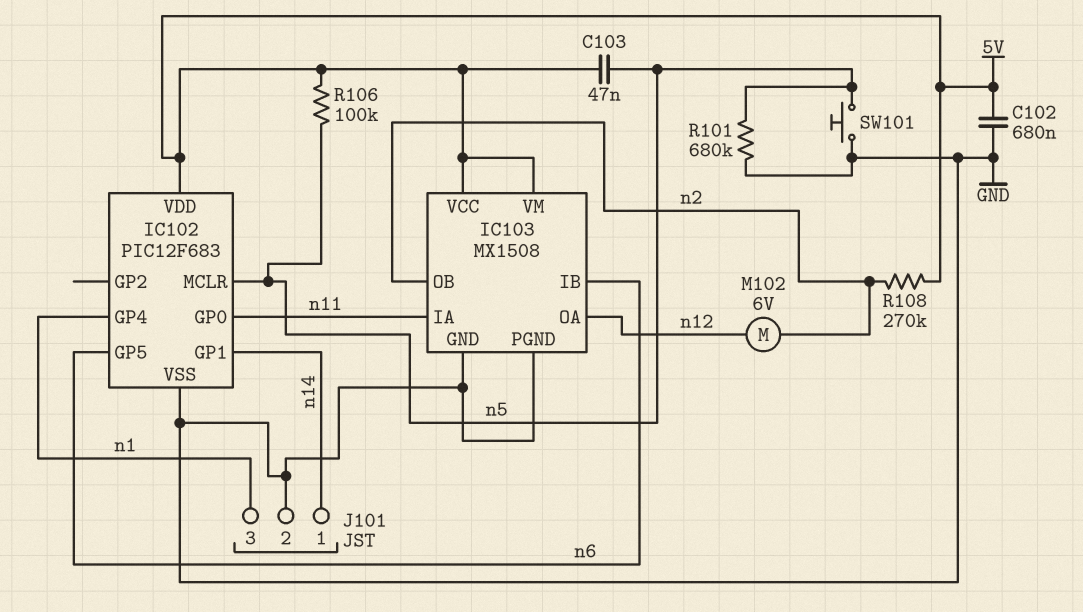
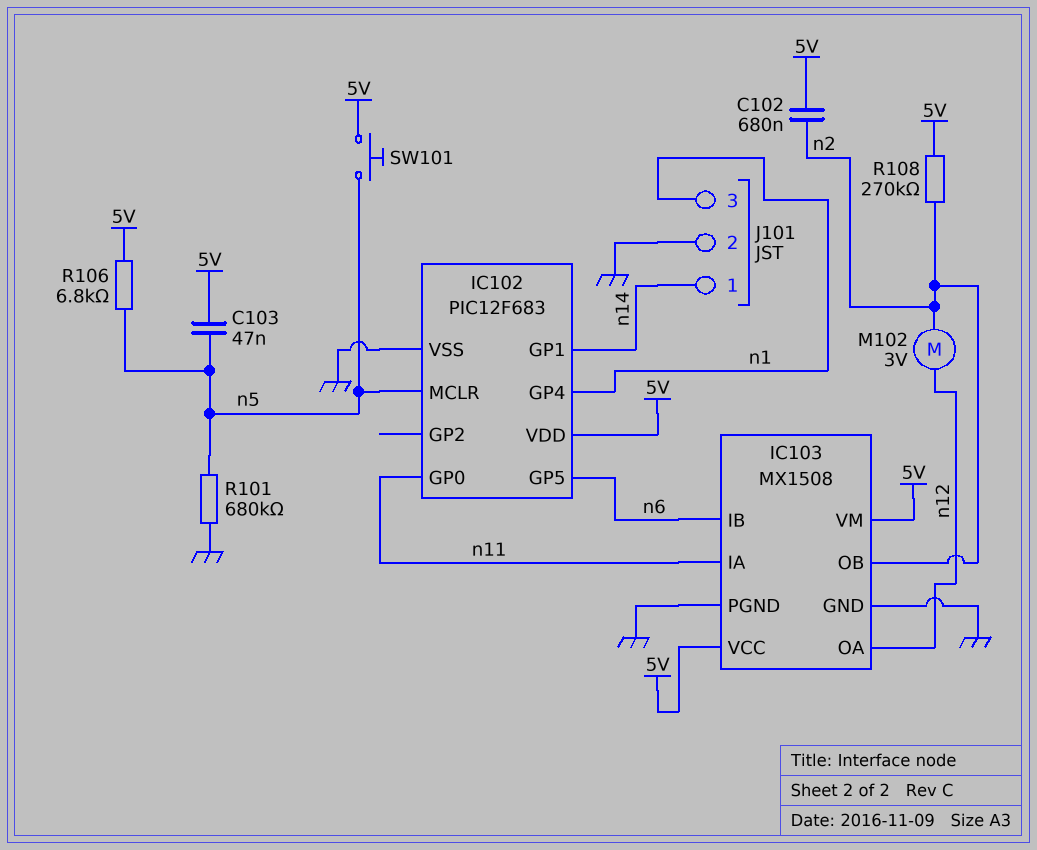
C102: 680nF (5V, GND) -> 680nF (5V, n2)
M102: motor 6V (n2, n12) -> motor 3V (n2, n12)
R106: 100k (5V, n5) -> 6.8k (5V, n5)
SW101: button (GND, n5) -> button (5V, n5)

